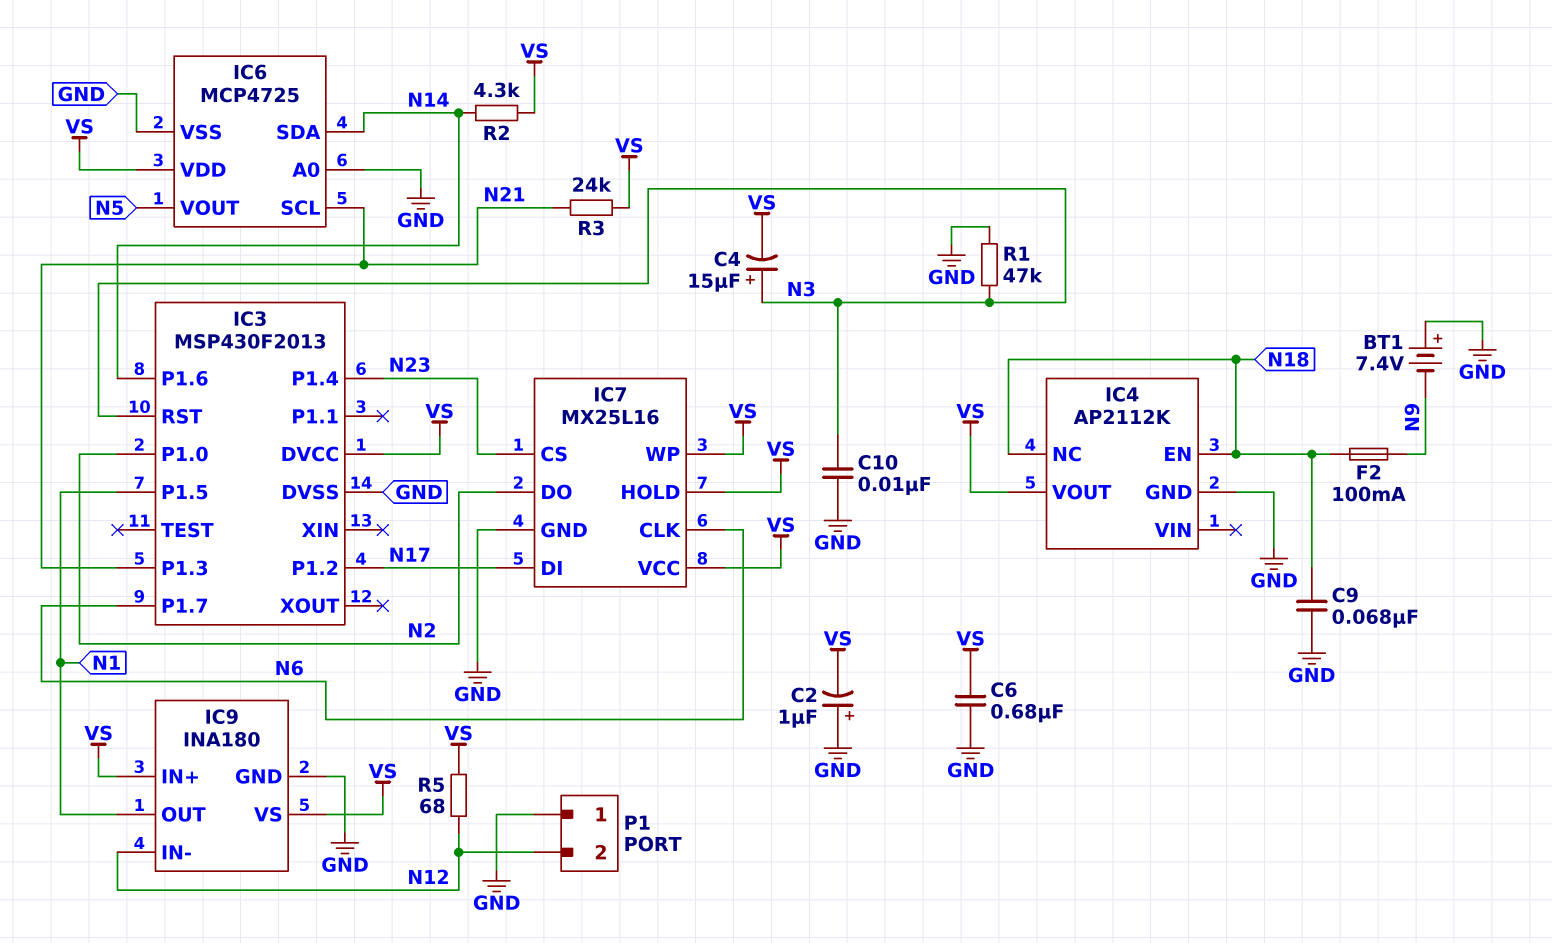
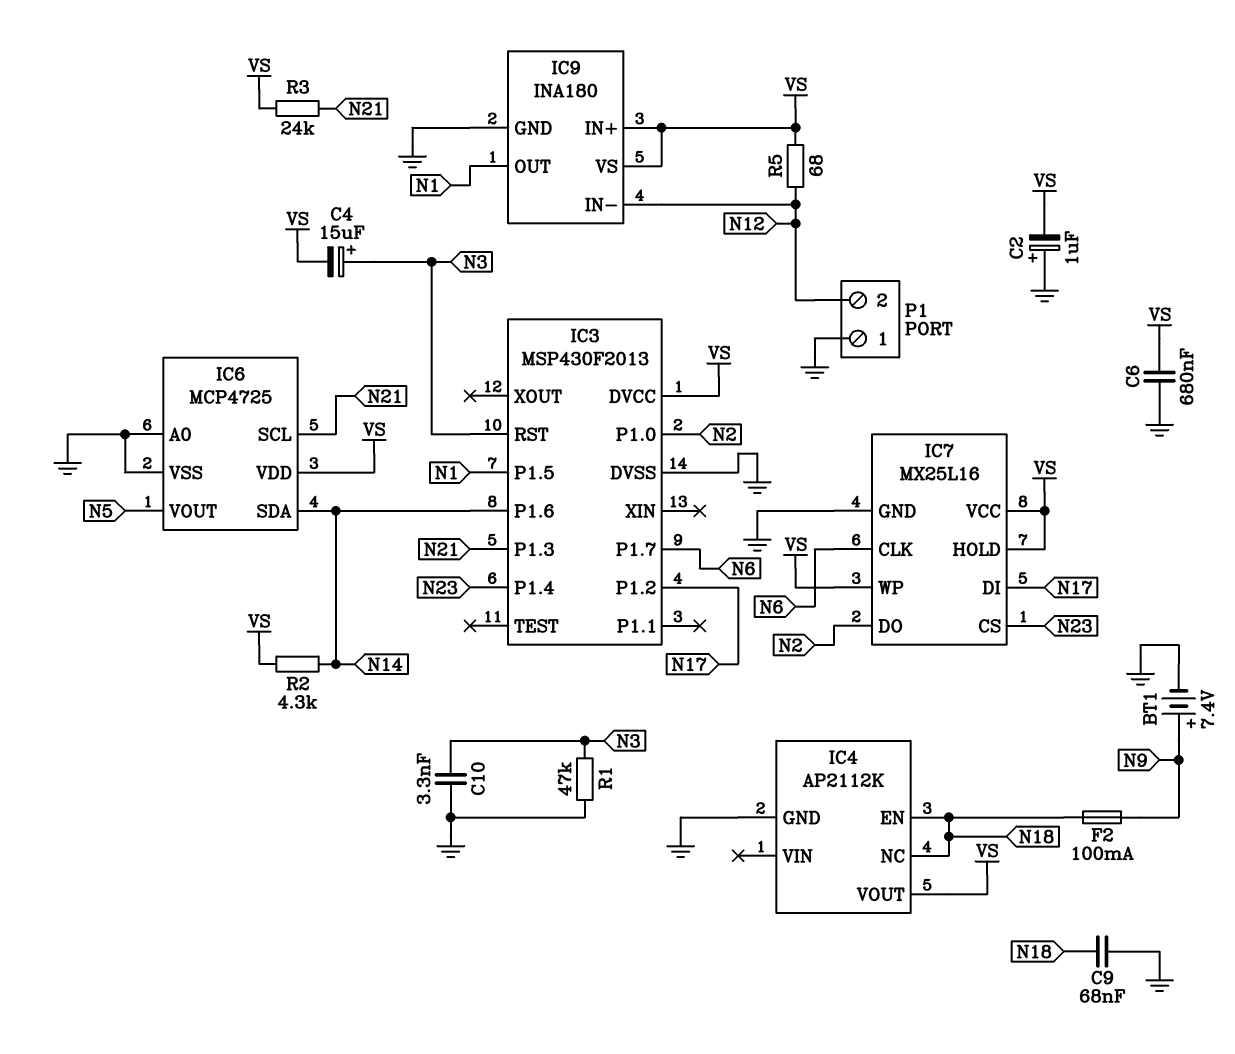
BT1: 7.4V (plus GND, minus N9) -> 7.4V (plus N9, minus GND)
C10: 10nF (GND, N3) -> 3.3nF (GND, N3)

